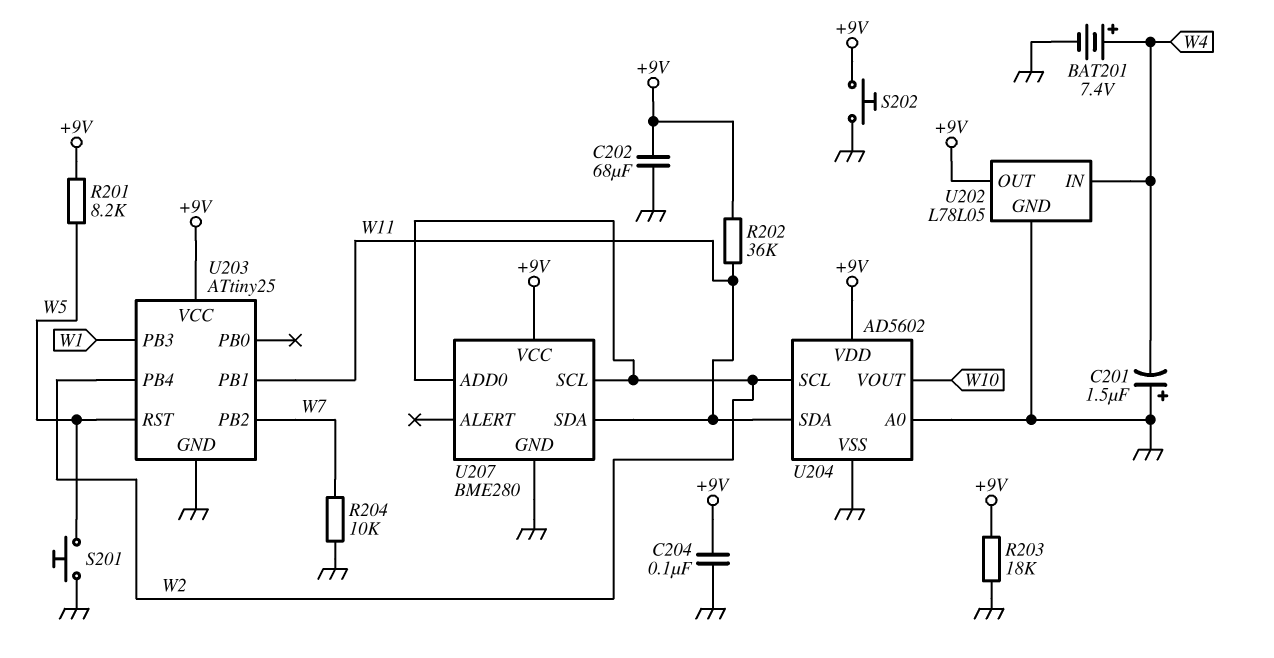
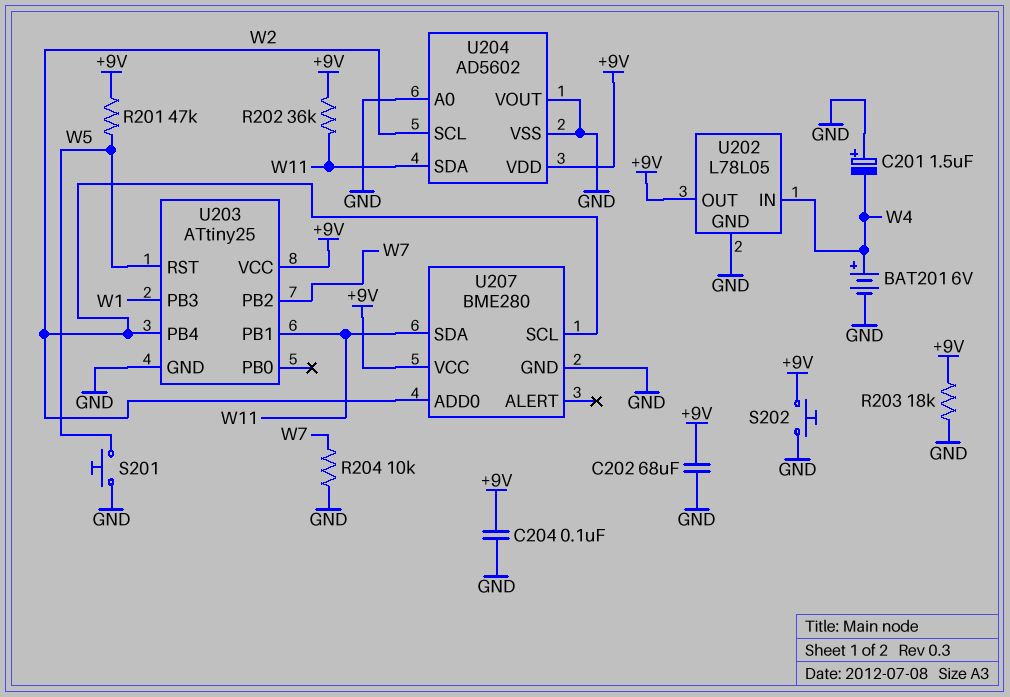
BAT201: 7.4V (plus W4, minus GND) -> 6V (plus W4, minus GND)
R201: 8.2k (+9V, W5) -> 47k (+9V, W5)
U204 pin VOUT: W10 -> GND

